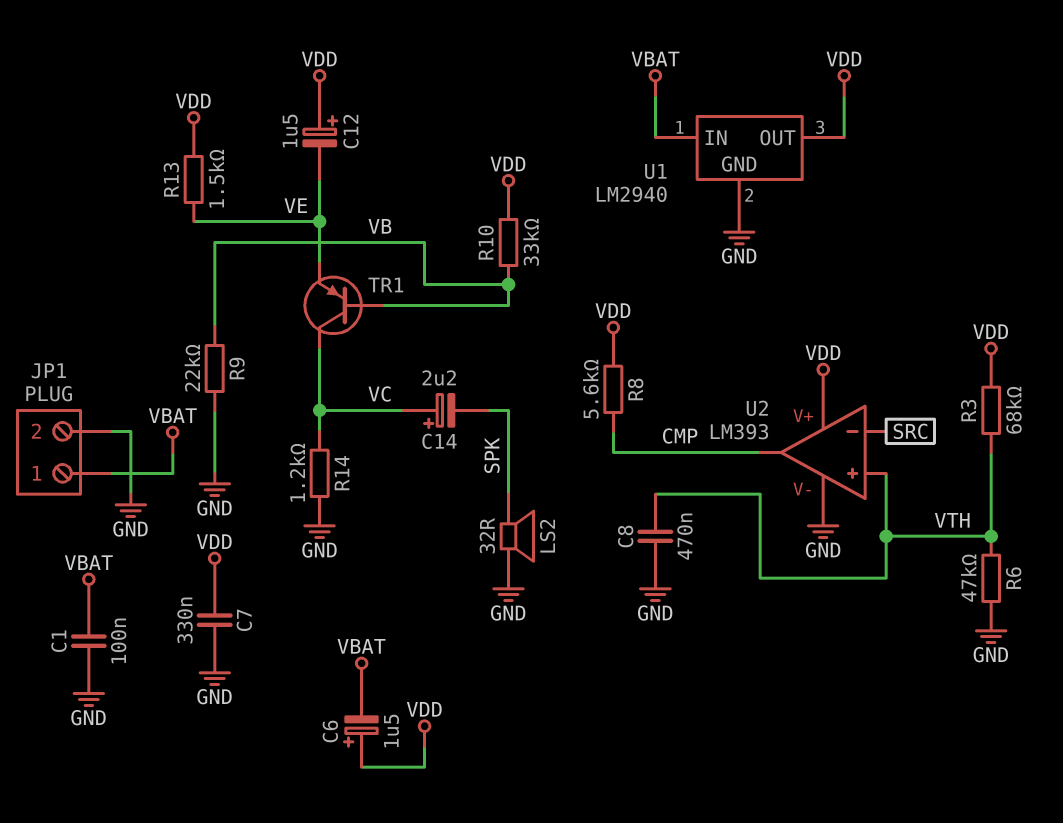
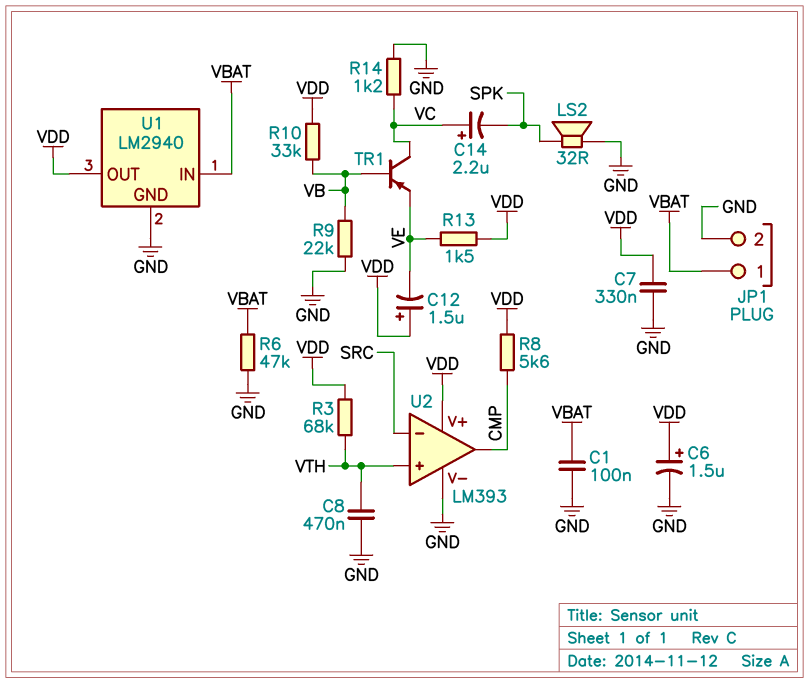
C6: 1.5uF (plus VDD, minus VBAT) -> 1.5uF (plus VDD, minus GND)
R6: 47k (GND, VTH) -> 47k (GND, VBAT)

